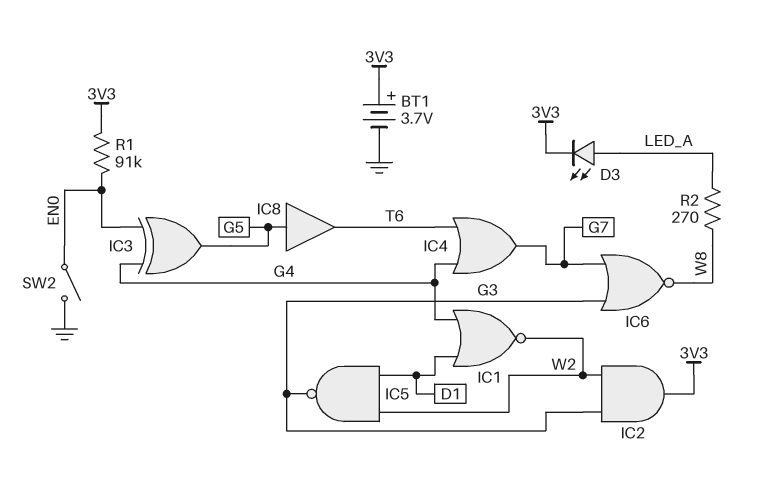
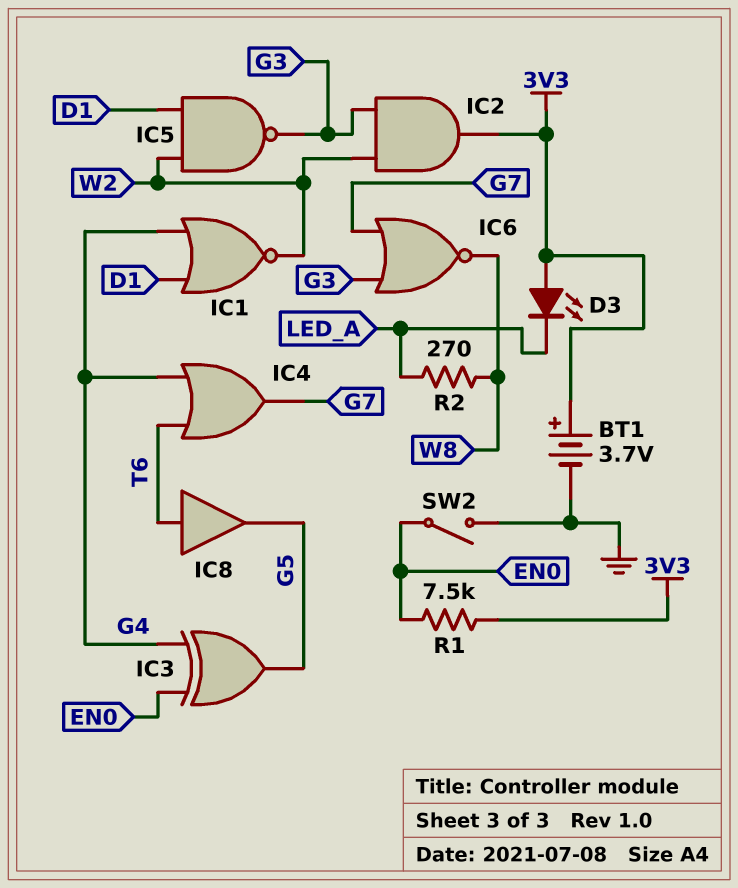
D3: LED (A LED_A, K 3V3) -> LED (A 3V3, K LED_A)
IC8: buffer (in G5, out T6) -> buffer (in T6, out G5)
R1: 91k (3V3, EN0) -> 7.5k (3V3, EN0)

